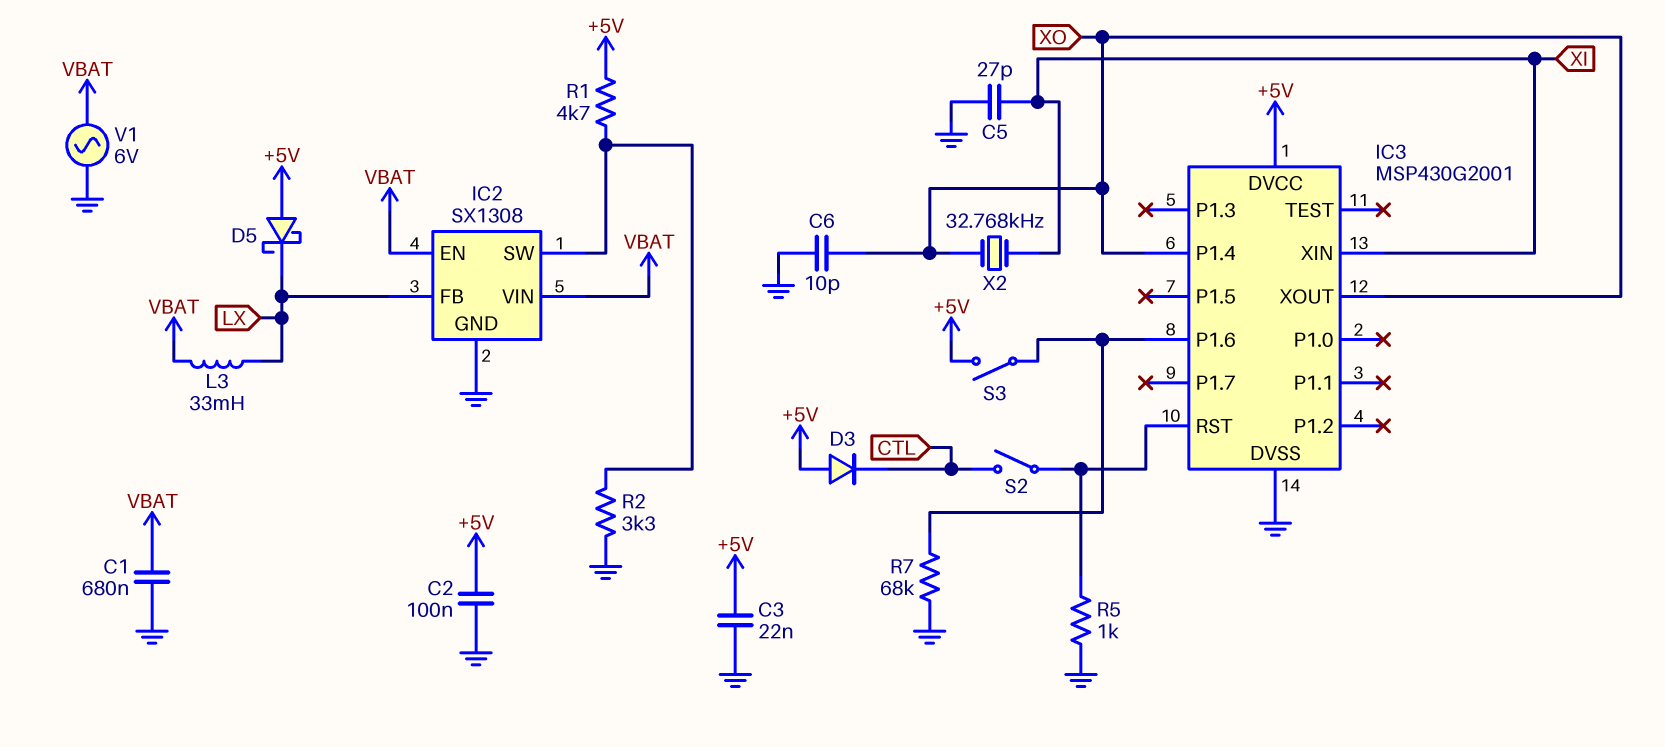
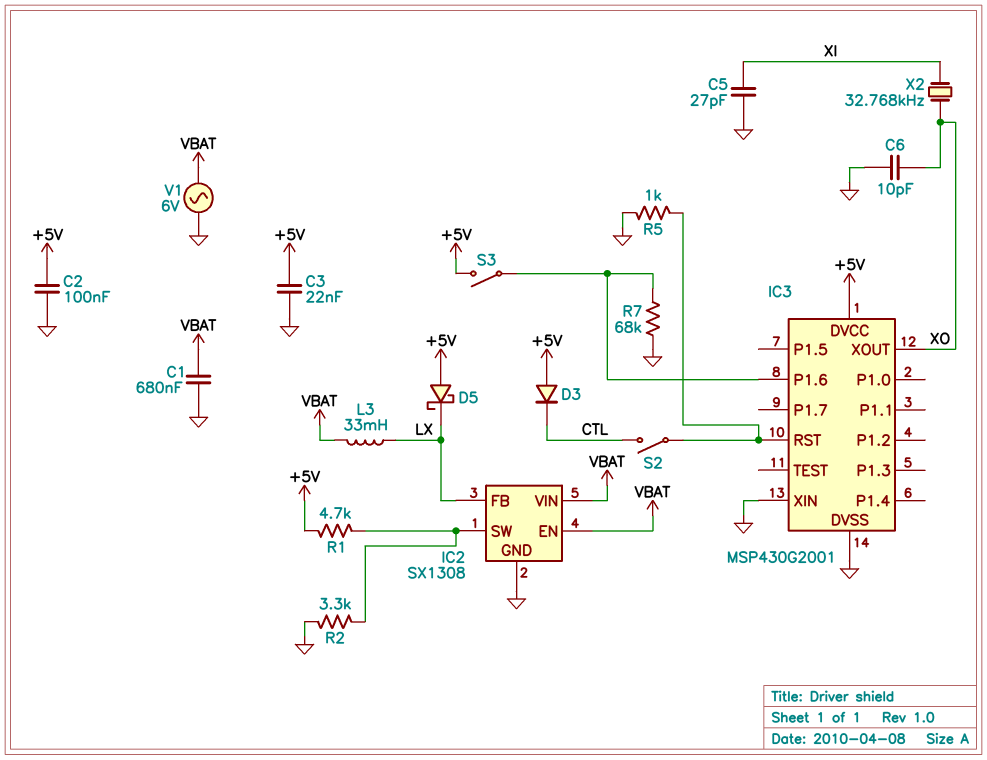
IC3 pin P1.4: XO -> none
IC3 pin XIN: XI -> GND

